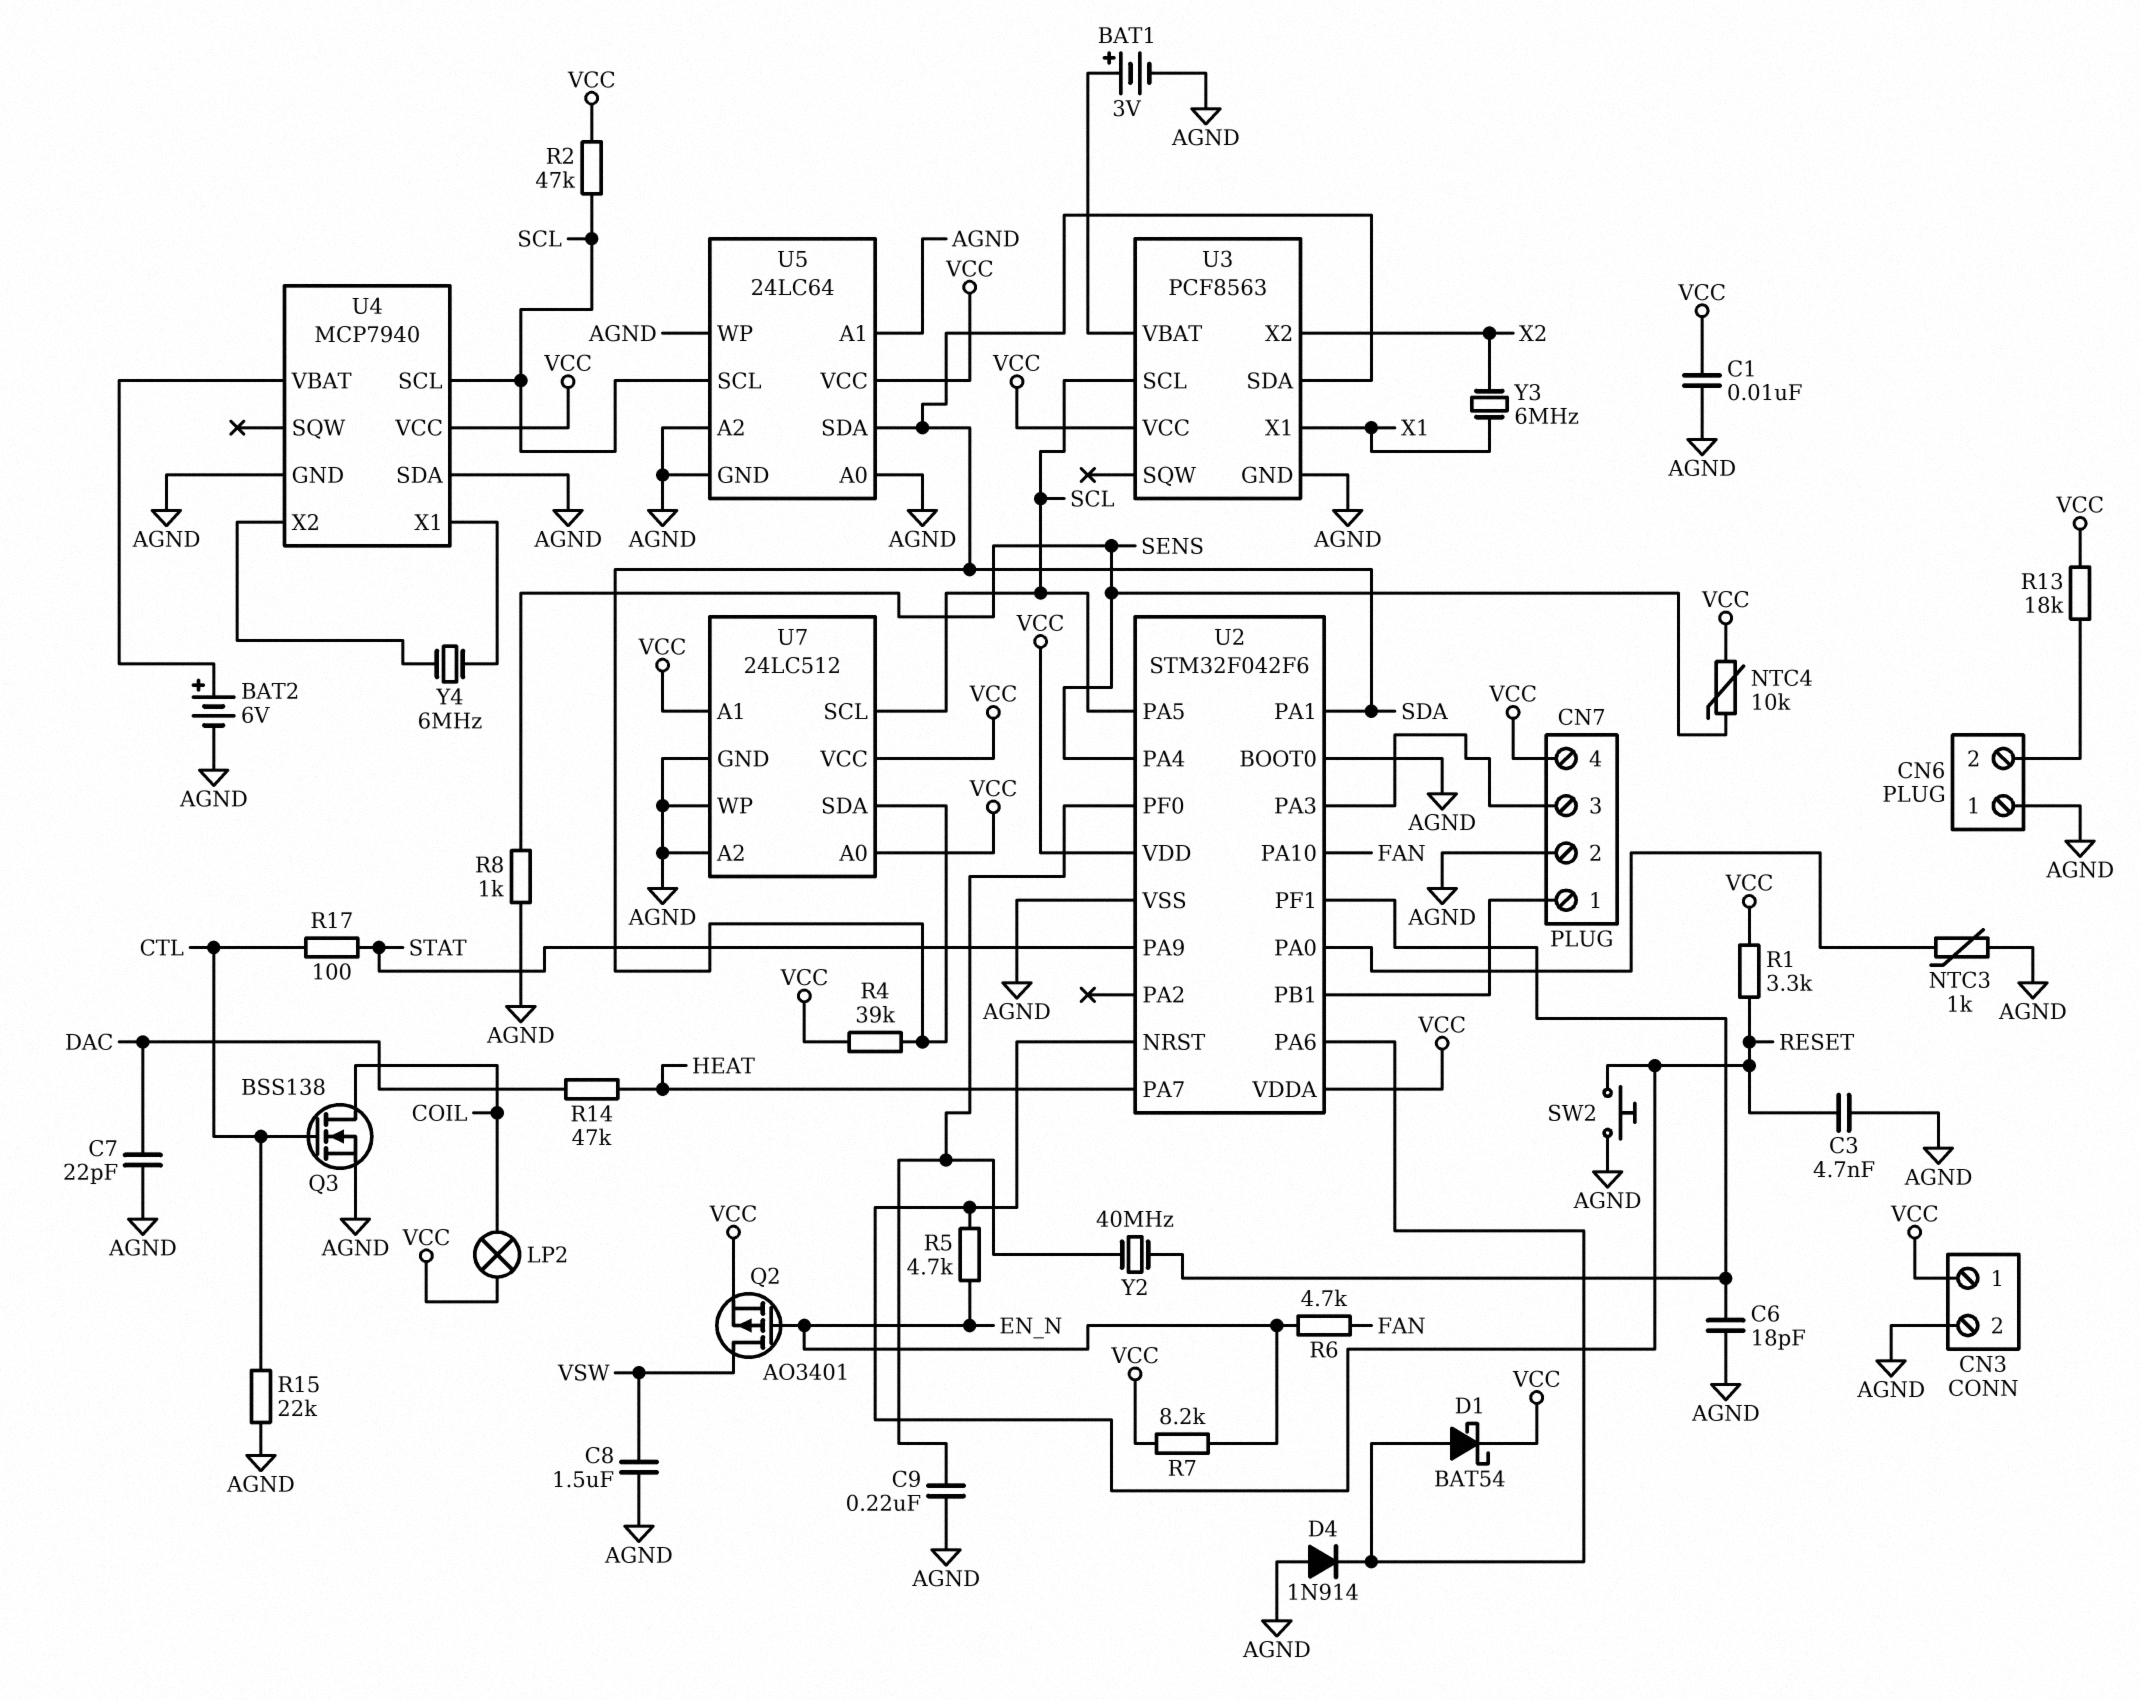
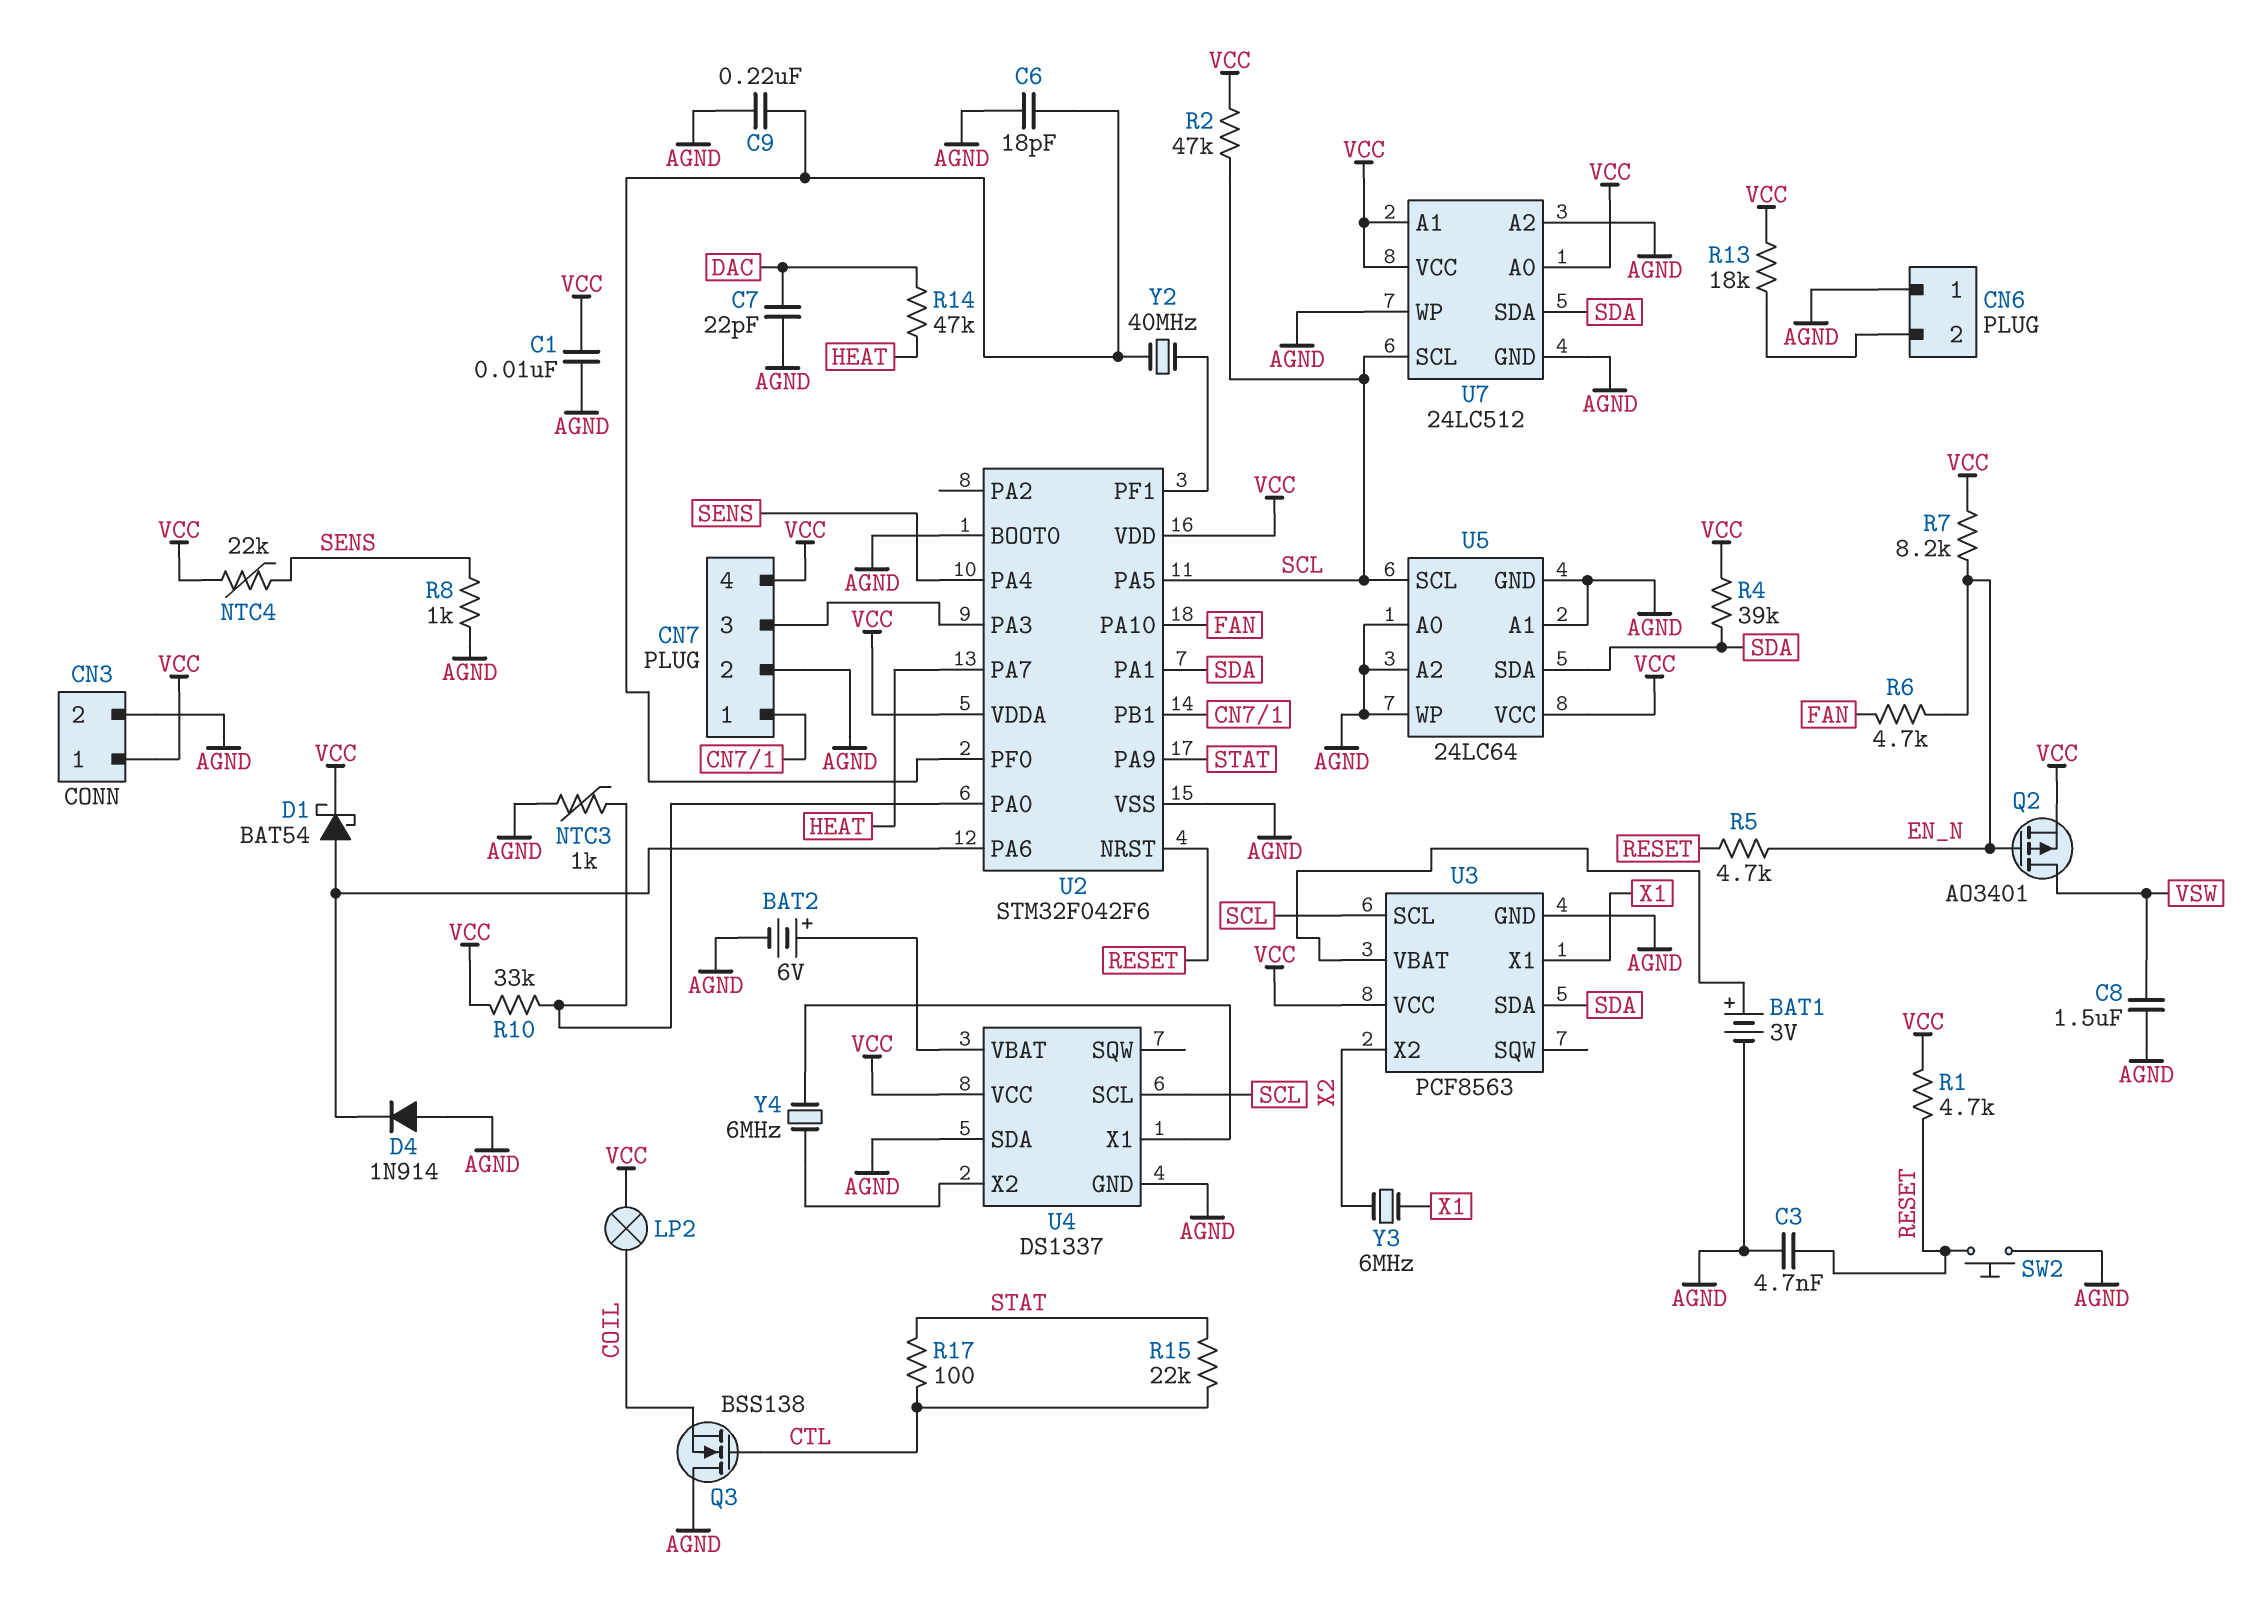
C6: 18pF (AGND, U2/PF1) -> 18pF (AGND, U2/PF0)
NTC4: 10k (SENS, VCC) -> 22k (SENS, VCC)
Q3: NMOS BSS138 (G CTL, D COIL, S AGND) -> NMOS BSS138 (G CTL, D AGND, S COIL)
R1: 3.3k (RESET, VCC) -> 4.7k (RESET, VCC)
R10: none -> 33k (U2/PA0, VCC)
R15: 22k (AGND, CTL) -> 22k (CTL, STAT)
U4: MCP7940 -> DS1337

